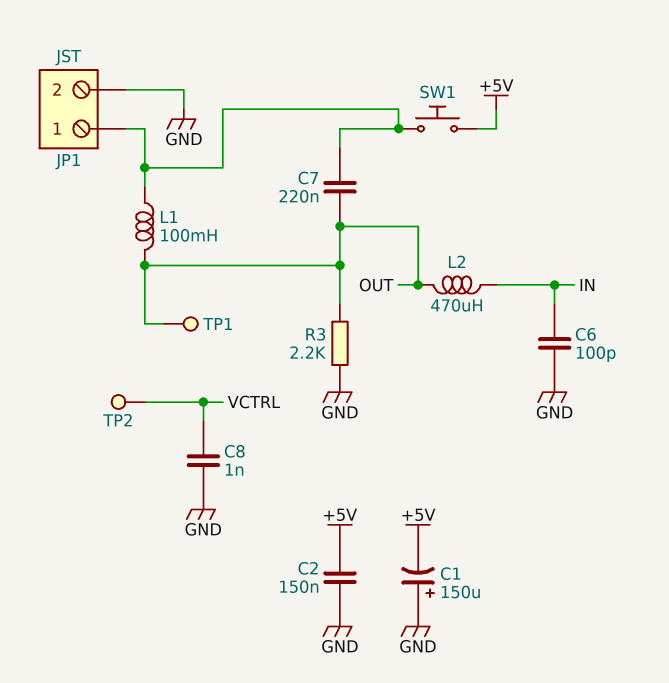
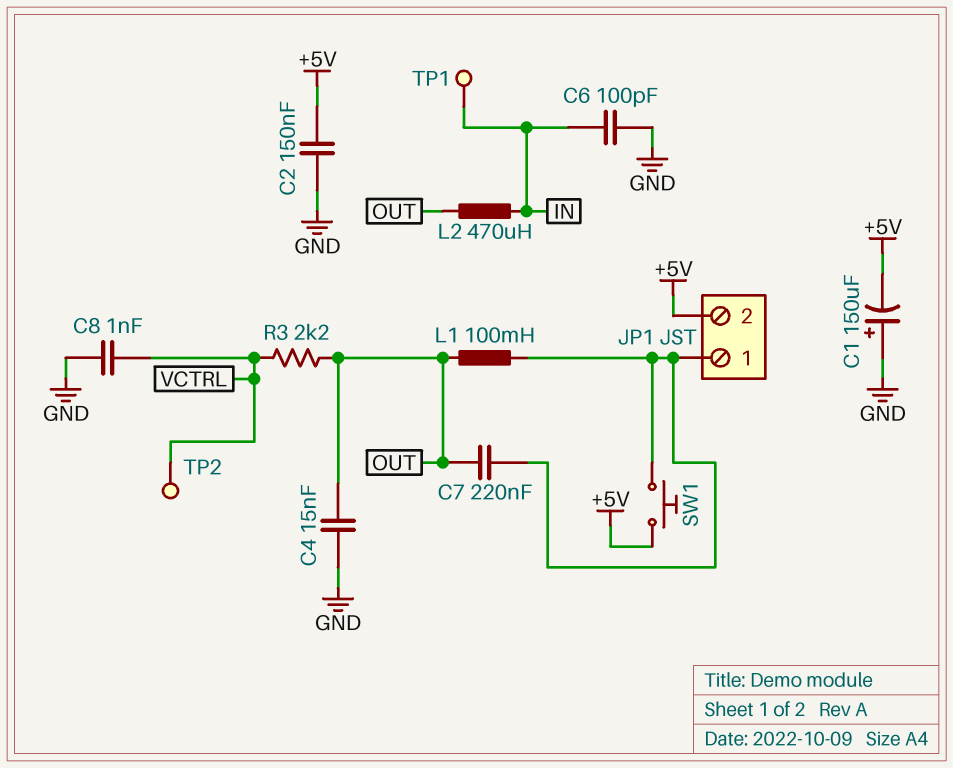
C4: none -> 15nF (GND, OUT)
JP1 pin 2: GND -> +5V
R3: 2.2k (GND, OUT) -> 2.2k (OUT, VCTRL)
TP1: test point (OUT) -> test point (IN)

